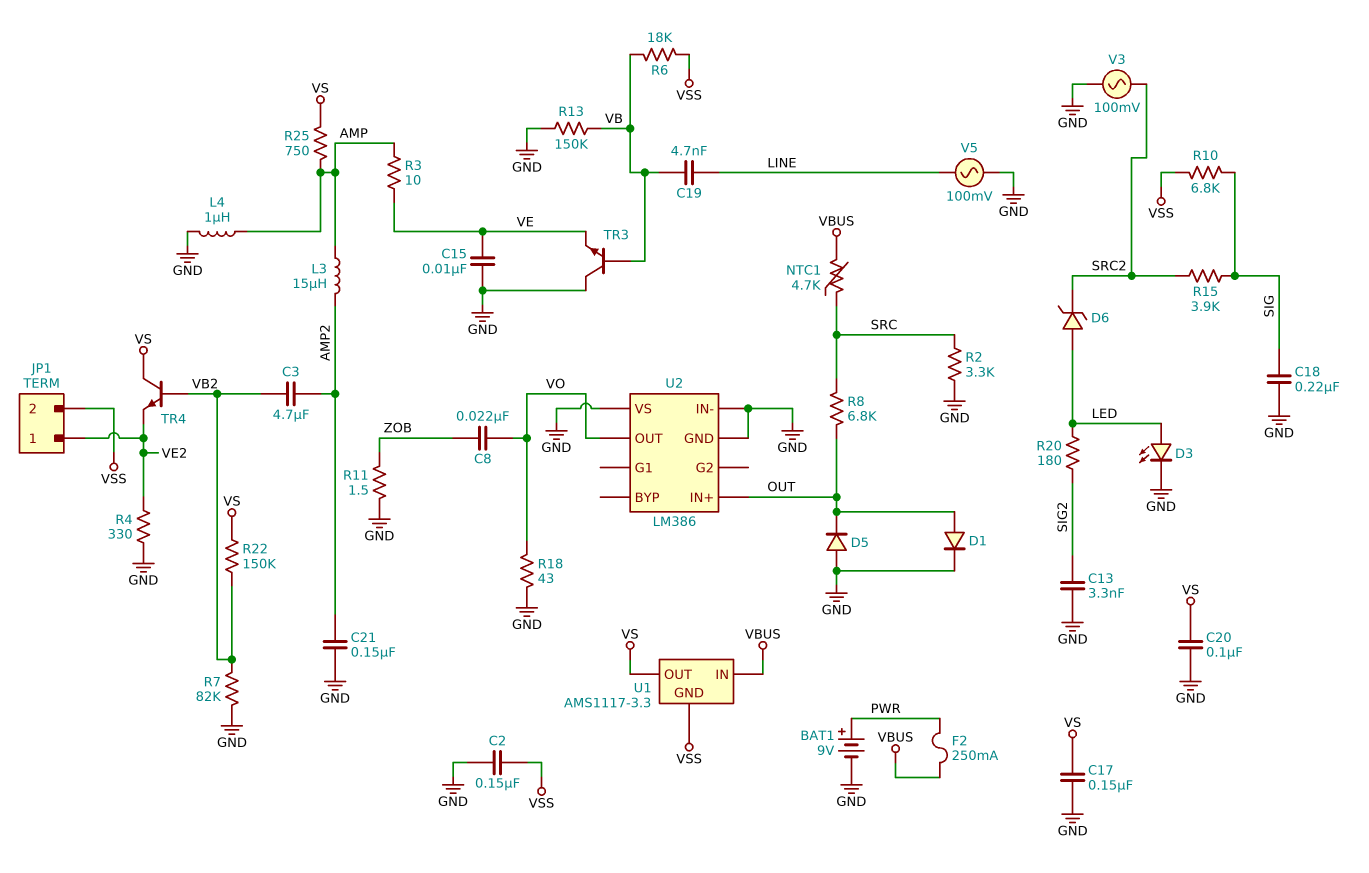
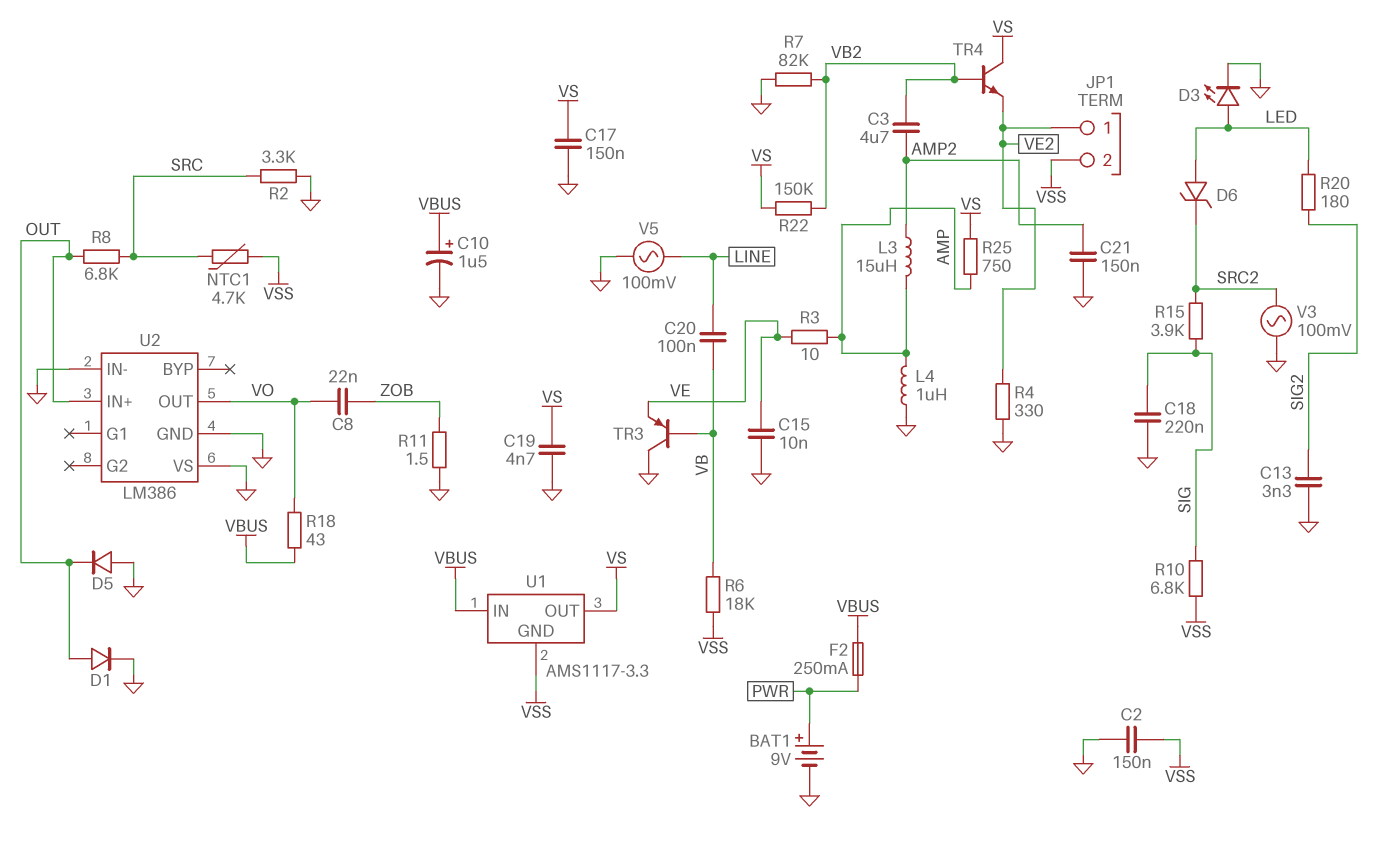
C10: none -> 1.5uF (plus VBUS, minus GND)
C19: 4.7nF (LINE, VB) -> 4.7nF (GND, VS)
C20: 100nF (GND, VS) -> 100nF (LINE, VB)
NTC1: 4.7k (SRC, VBUS) -> 4.7k (SRC, VSS)
R13: 150k (GND, VB) -> none
R18: 43 (GND, VO) -> 43 (VBUS, VO)
TR3: NPN (B VB, C GND, E VE) -> PNP (B VB, C GND, E VE)

